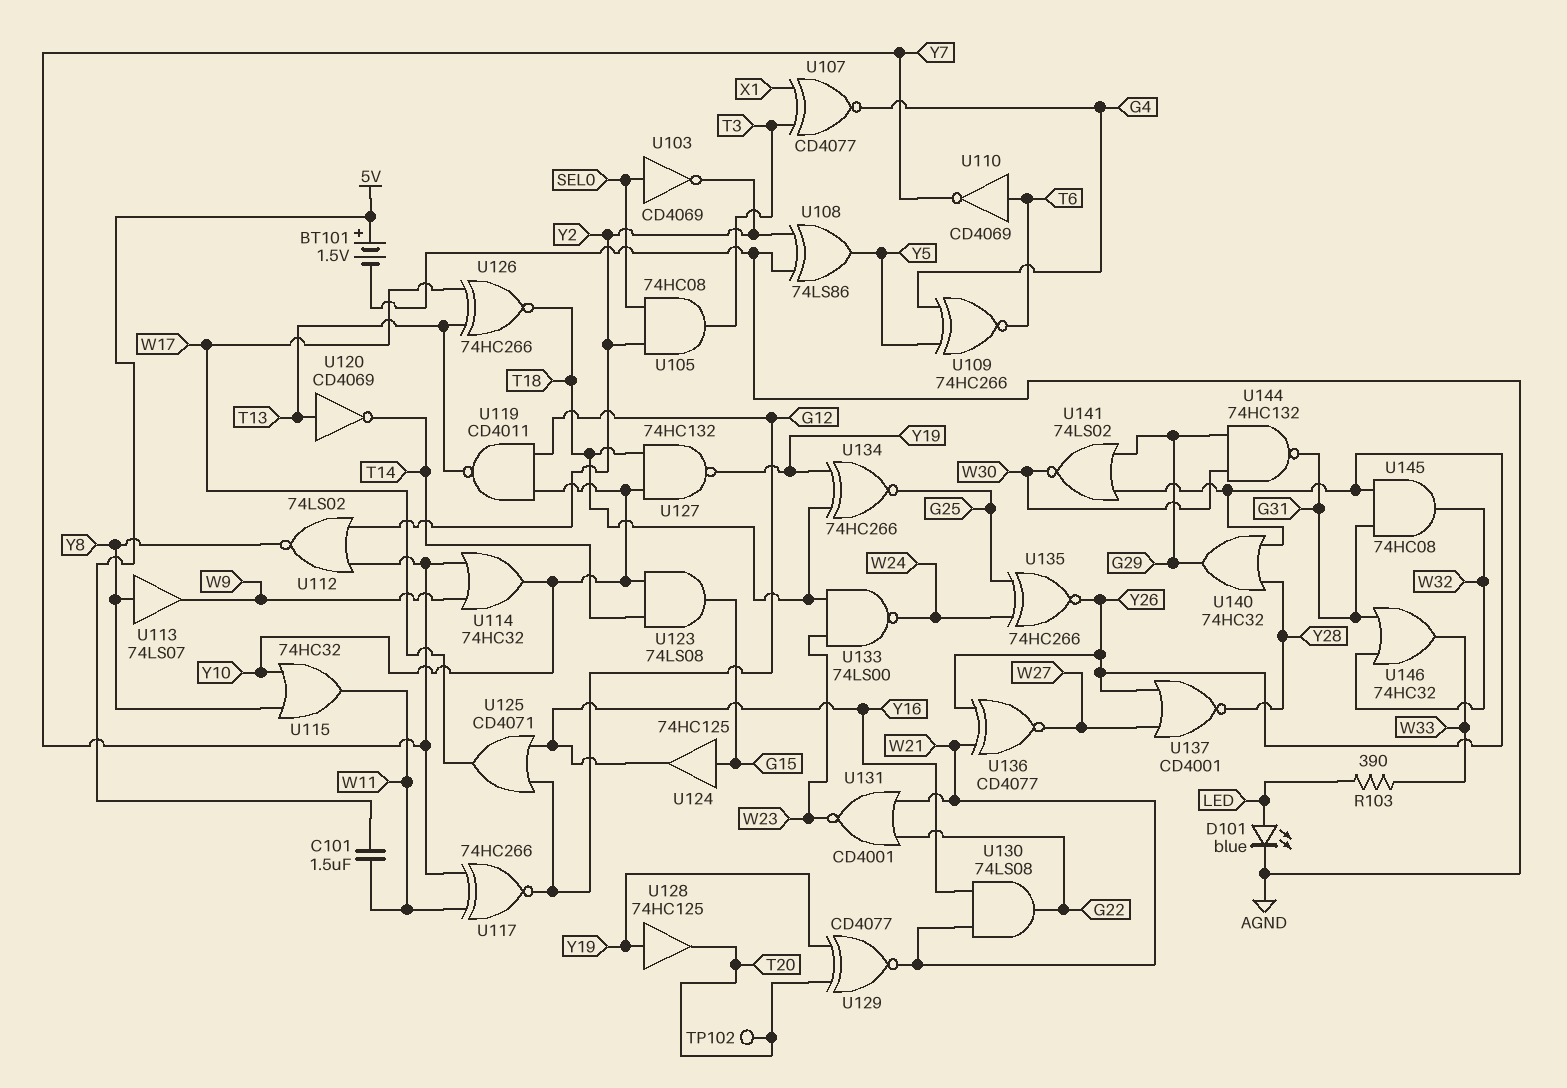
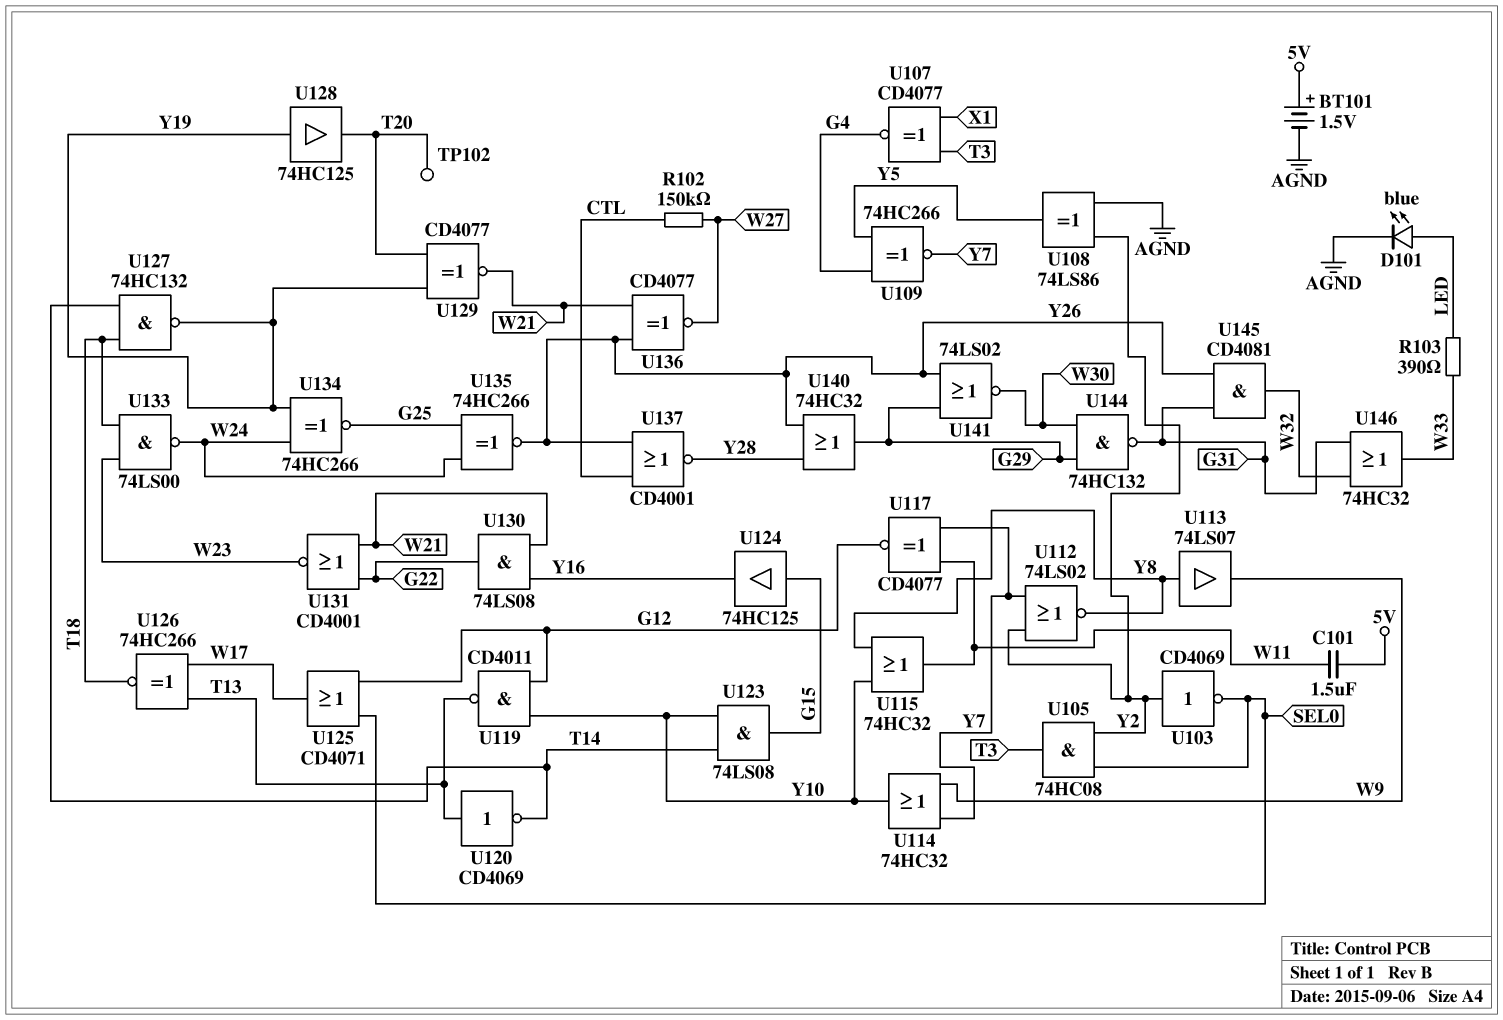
R102: none -> 150k (CTL, W27)
U103: NOT CD4069 (in SEL0, out Y2) -> NOT CD4069 (in Y2, out SEL0)
U109: XNOR 74HC266 (in G4, in Y5, out T6) -> XNOR 74HC266 (in G4, in Y5, out Y7)
U110: NOT CD4069 (in T6, out Y7) -> none
U117: XNOR 74HC266 (in W11, in Y7, out G12) -> XNOR CD4077 (in W11, in Y7, out G12)
U125: OR CD4071 (in G12, in Y16, out W17) -> OR CD4071 (in G12, in SEL0, out W17)
U127: NAND 74HC132 (in T18, in Y10, out Y19) -> NAND 74HC132 (in T14, in T18, out Y19)
U134: XNOR 74HC266 (in T18, in Y19, out G25) -> XNOR 74HC266 (in W24, in Y19, out G25)
U137: NOR CD4001 (in W27, in Y26, out Y28) -> NOR CD4001 (in CTL, in Y26, out Y28)
U145: AND 74HC08 (in G31, in Y26, out W32) -> AND CD4081 (in G31, in Y26, out W32)

